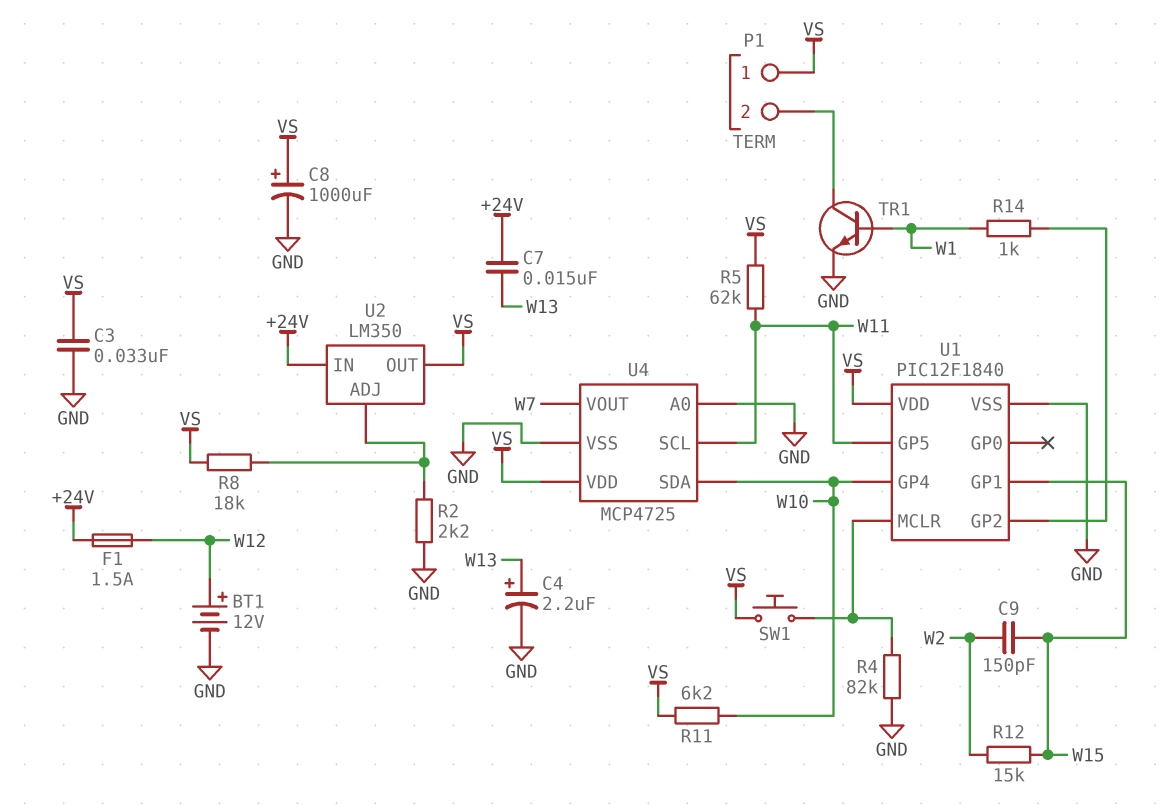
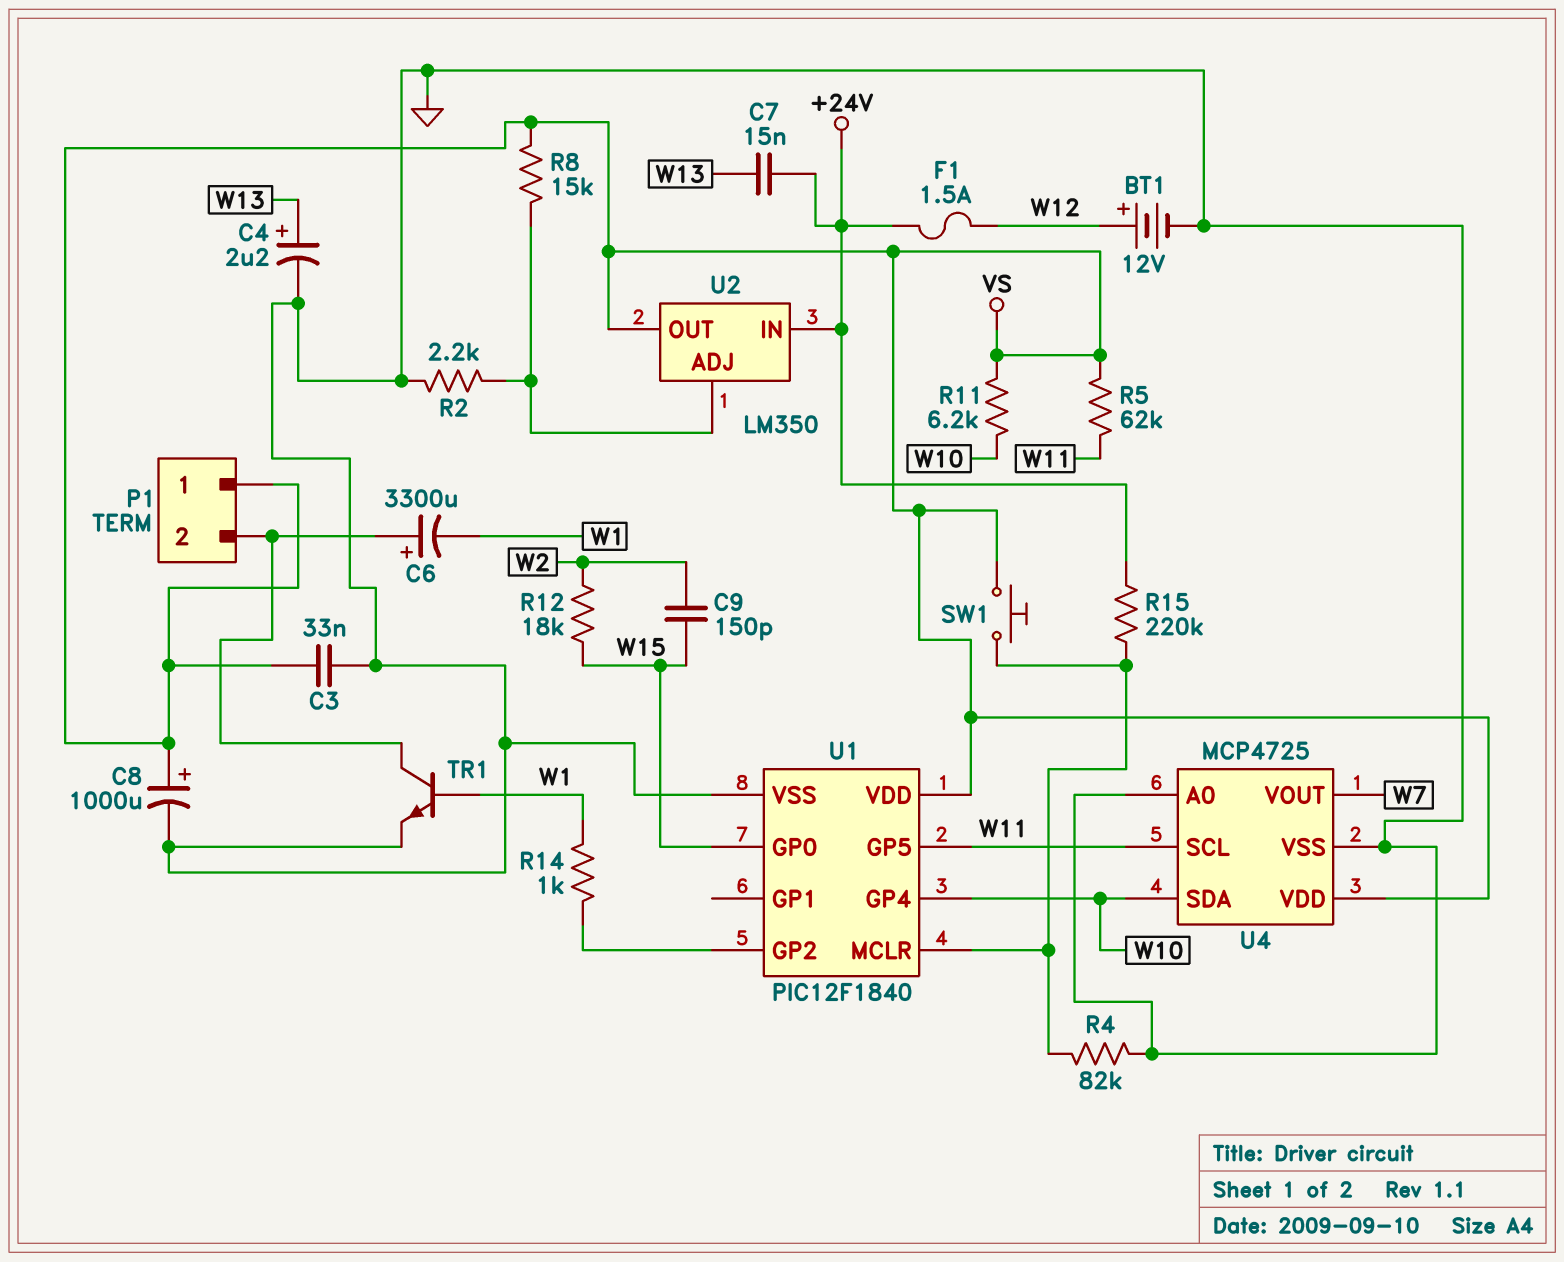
C6: none -> 3300uF (plus P1/2, minus W1)
R8: 18k (U2/ADJ, VS) -> 15k (U2/ADJ, VS)
R12: 15k (W2, W15) -> 18k (W2, W15)
R15: none -> 220k (+24V, U1/MCLR)
U1 pin GP0: none -> W15
U1 pin GP1: W15 -> none

